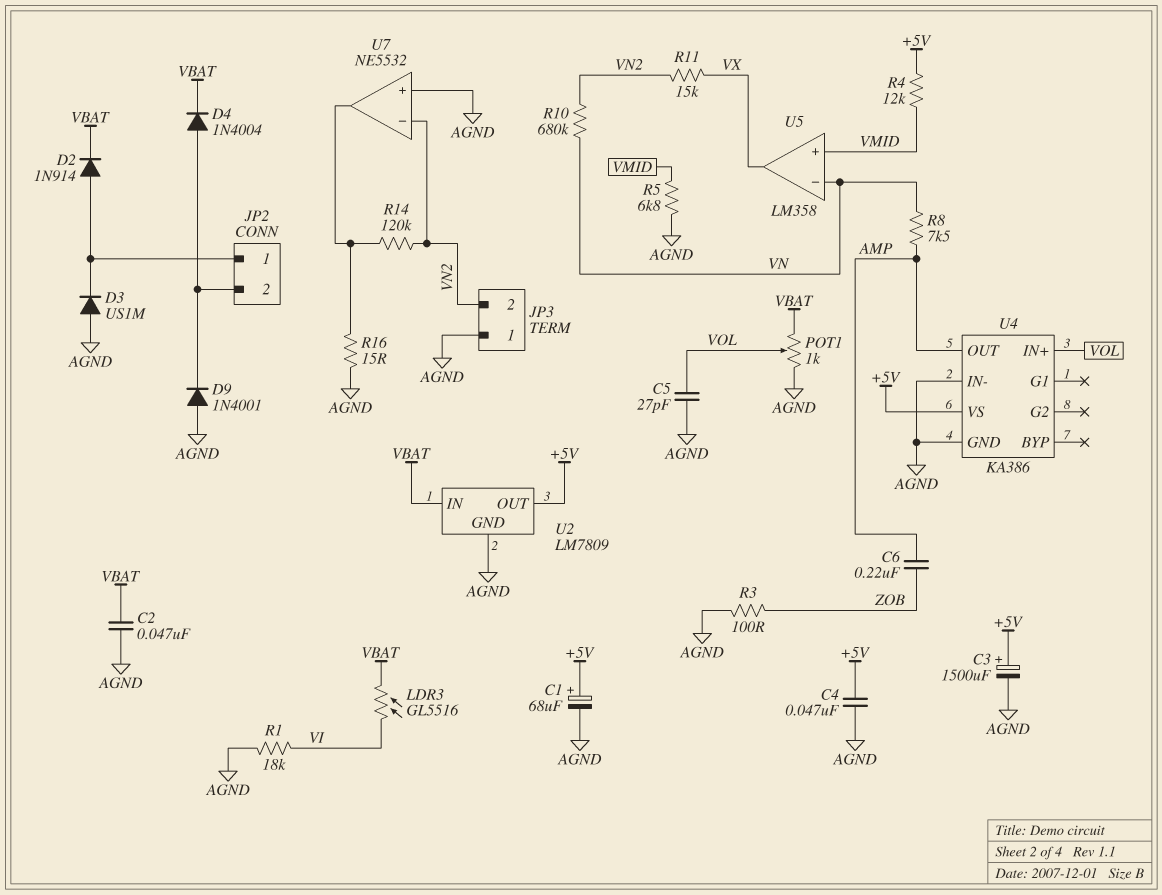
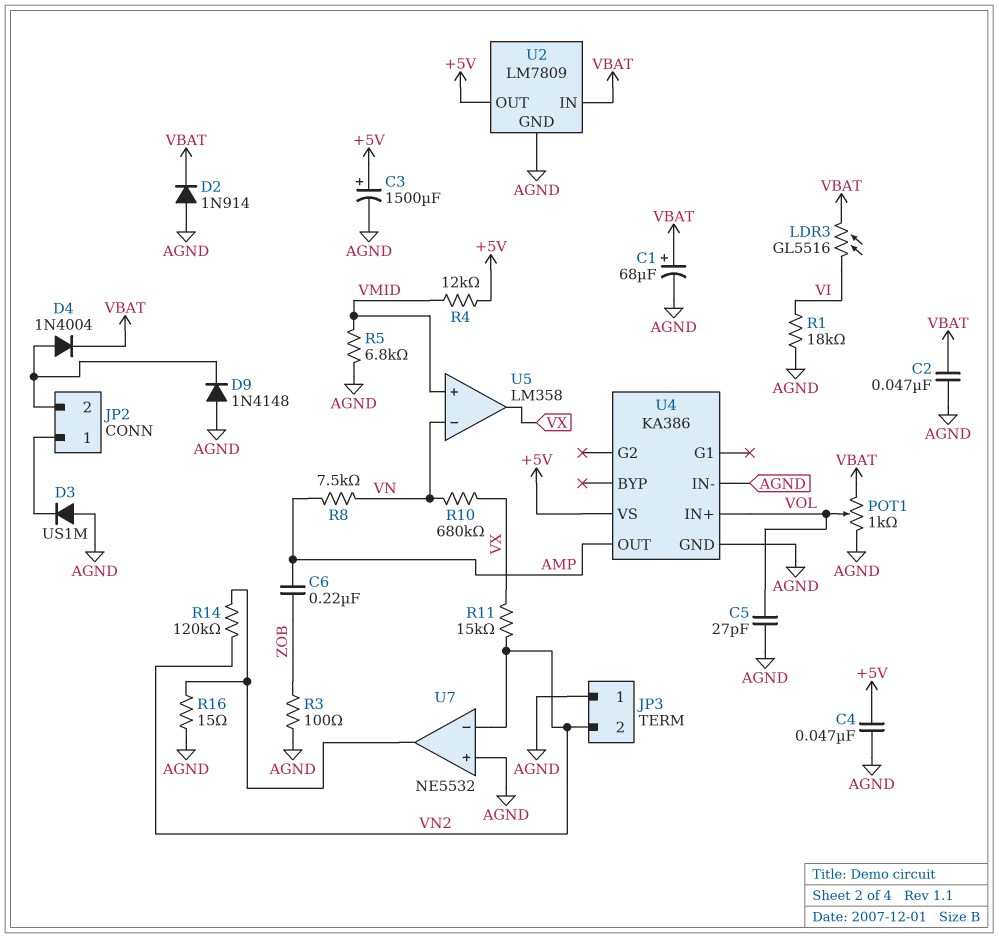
C1: 68uF (plus +5V, minus AGND) -> 68uF (plus VBAT, minus AGND)
D2: diode 1N914 (A JP2/1, K VBAT) -> diode 1N914 (A AGND, K VBAT)
D9: diode 1N4001 (A AGND, K JP2/2) -> diode 1N4148 (A AGND, K JP2/2)
R10: 680k (VN, VN2) -> 680k (VN, VX)

